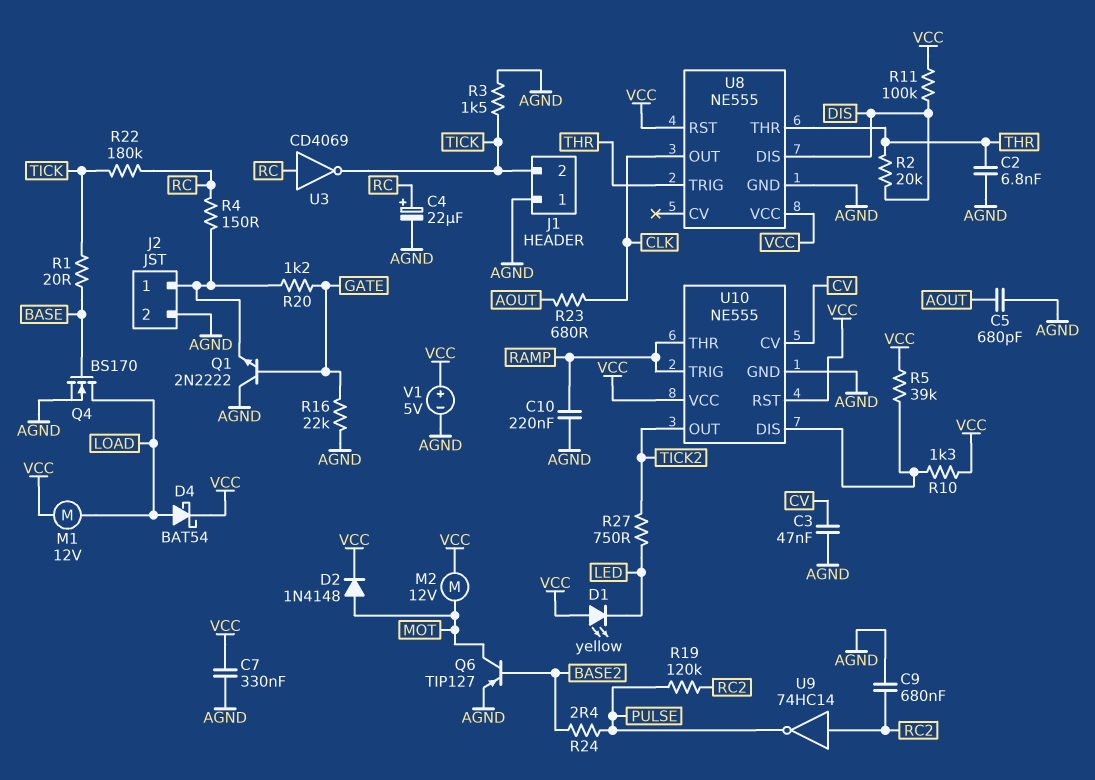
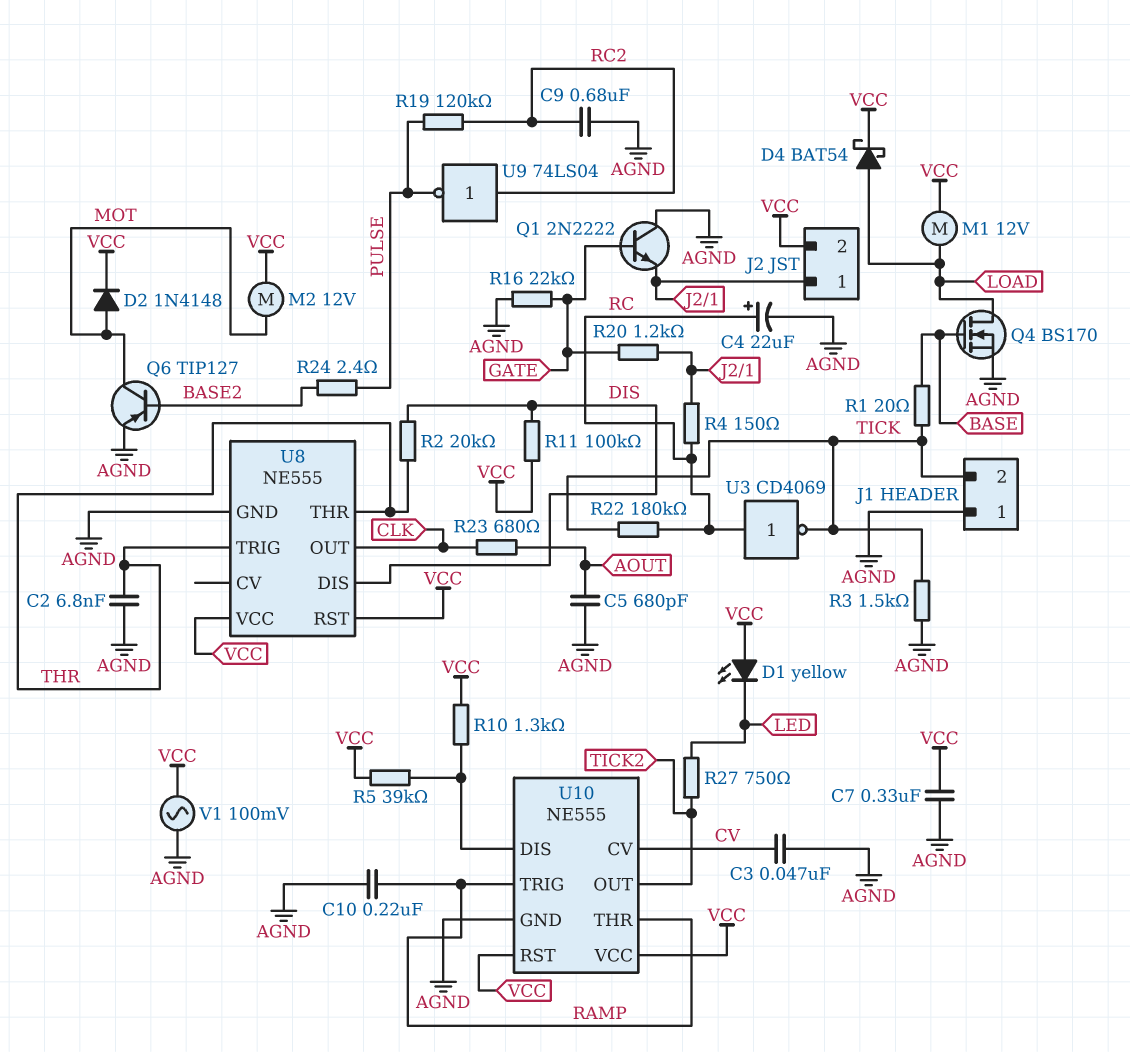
J2 pin 2: AGND -> VCC
U9: NOT 74HC14 (in RC2, out PULSE) -> NOT 74LS04 (in RC2, out PULSE)
V1: 5V (plus VCC, minus AGND) -> AC 100mV (AGND, VCC)

